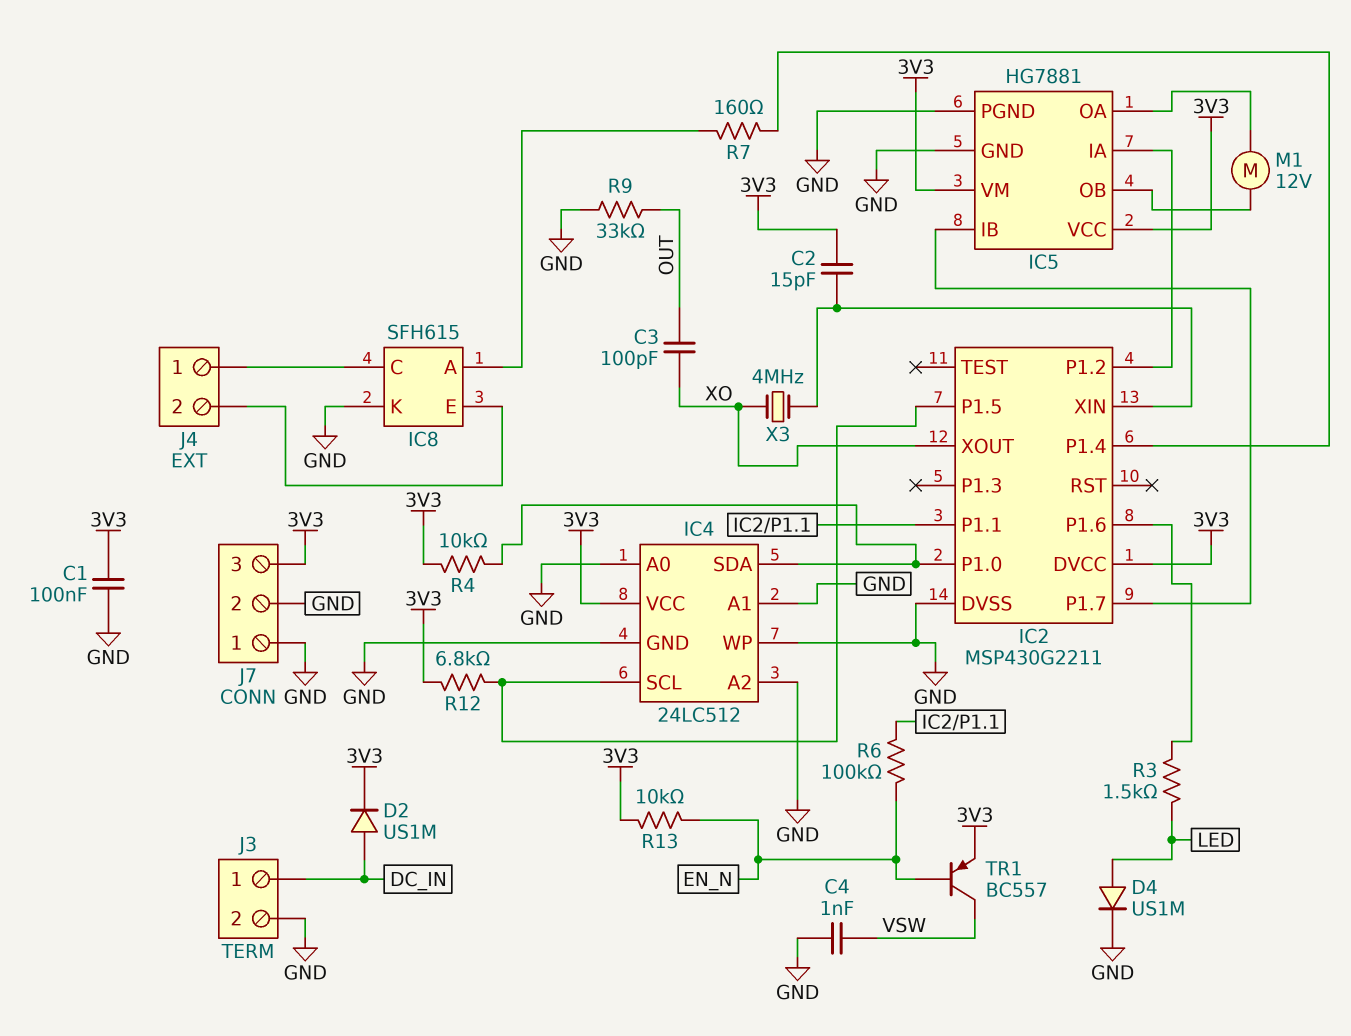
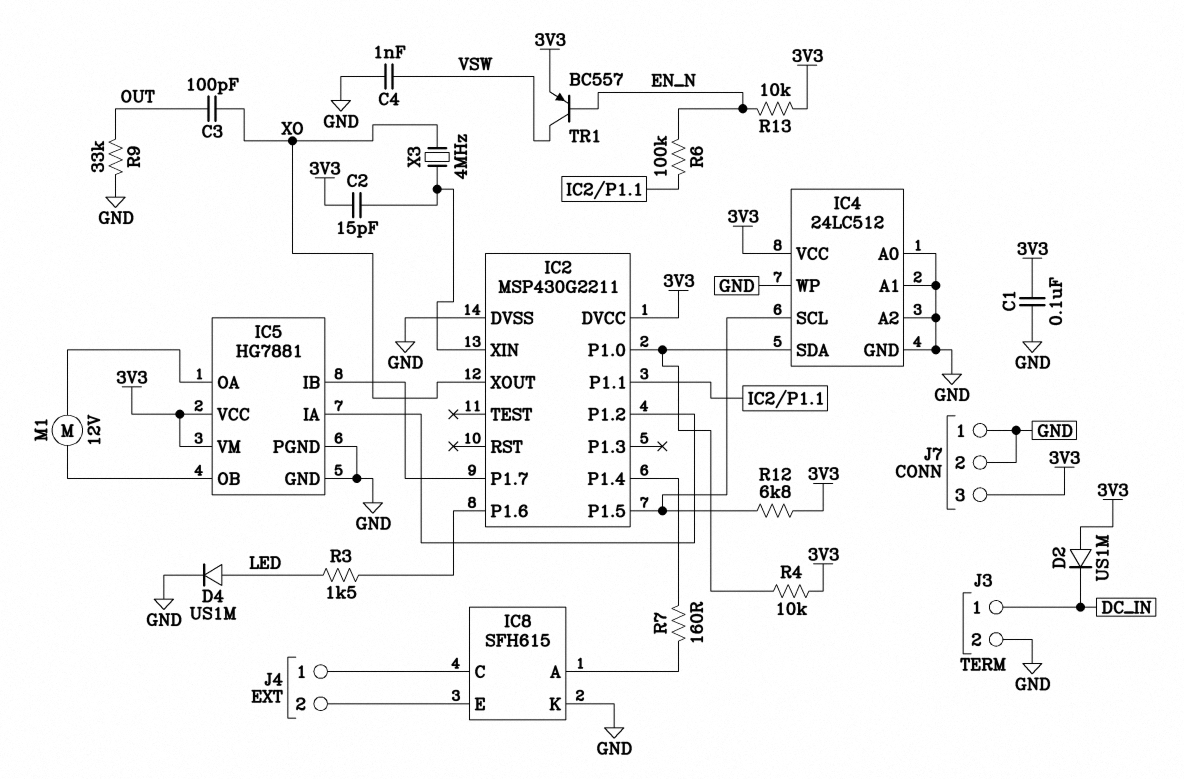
D2: diode US1M (A DC_IN, K 3V3) -> diode US1M (A 3V3, K DC_IN)

